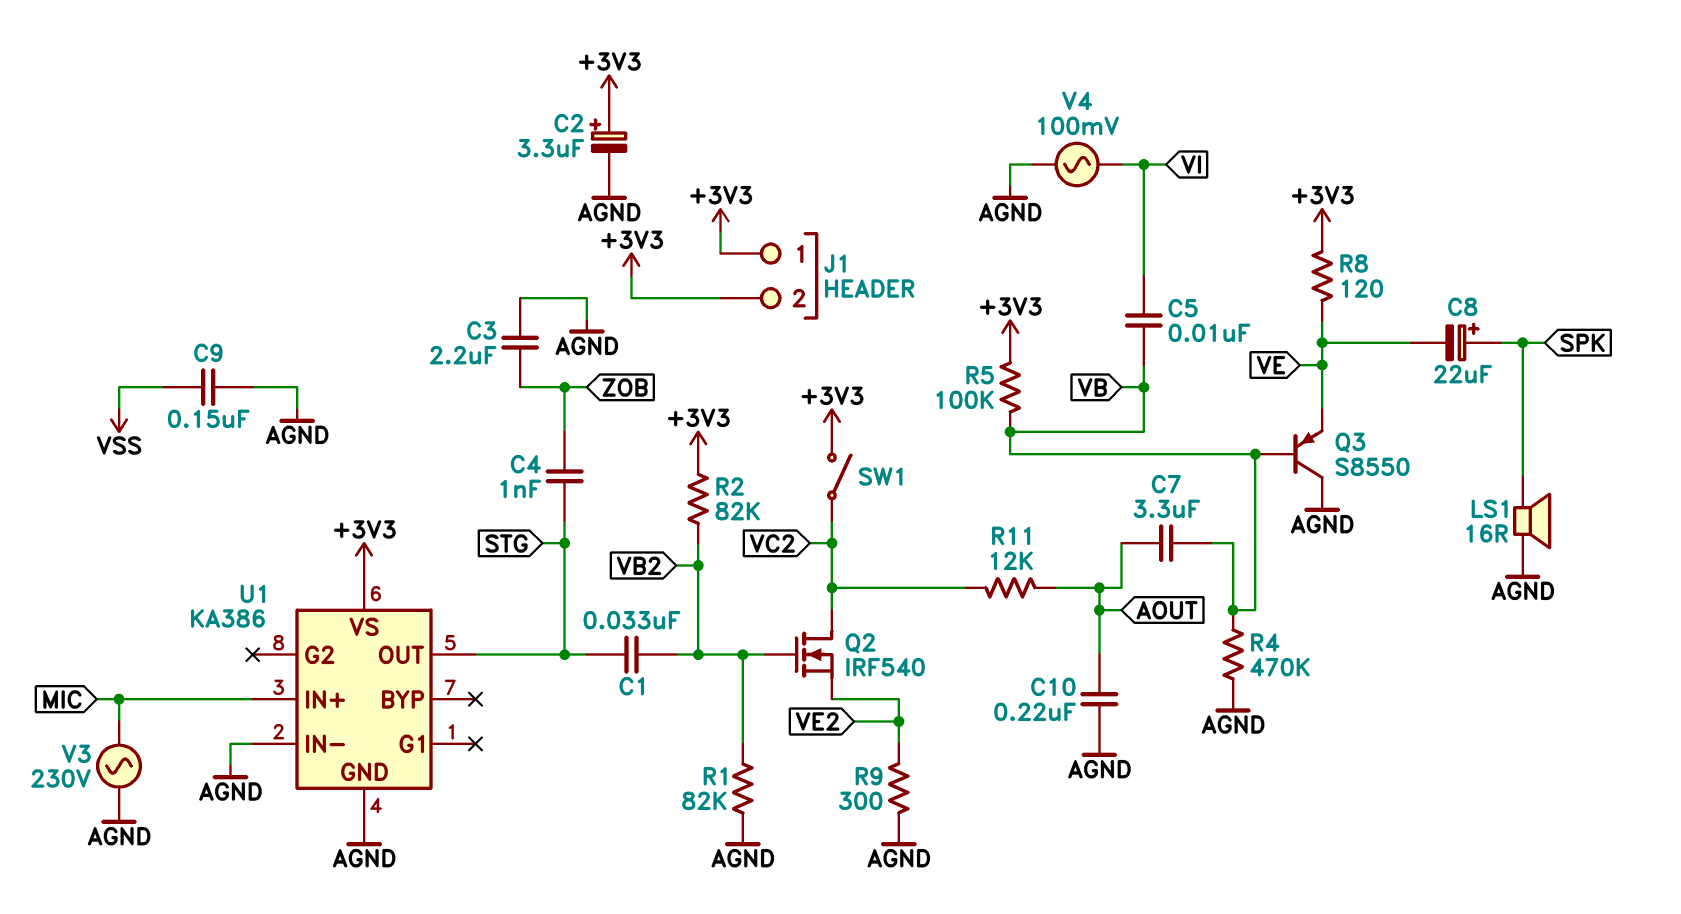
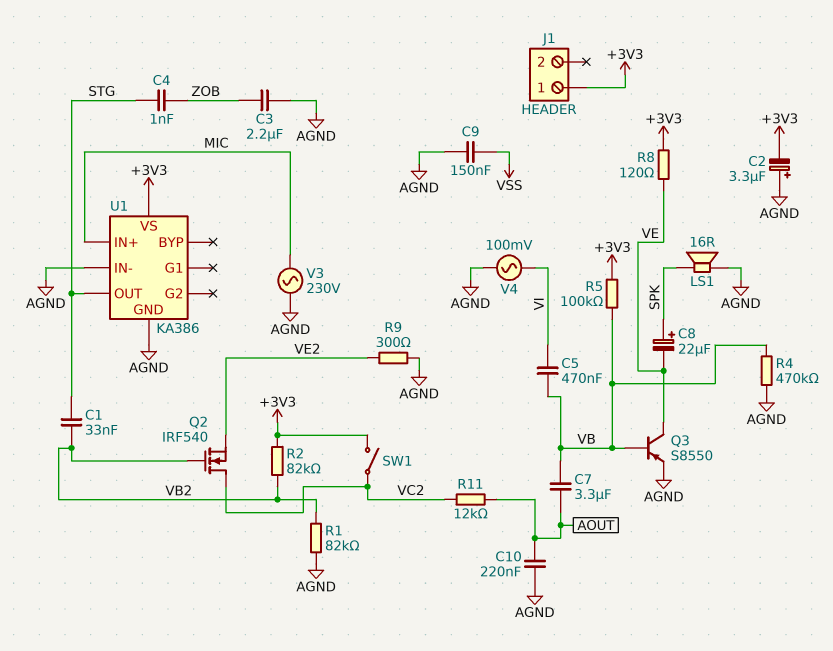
C2: 3.3uF (plus +3V3, minus AGND) -> 3.3uF (plus AGND, minus +3V3)
C5: 10nF (VB, VI) -> 470nF (VB, VI)
J1 pin 2: +3V3 -> none
Q3: PNP S8550 (B VB, C AGND, E VE) -> PNP S8550 (B VB, C VE, E AGND)

